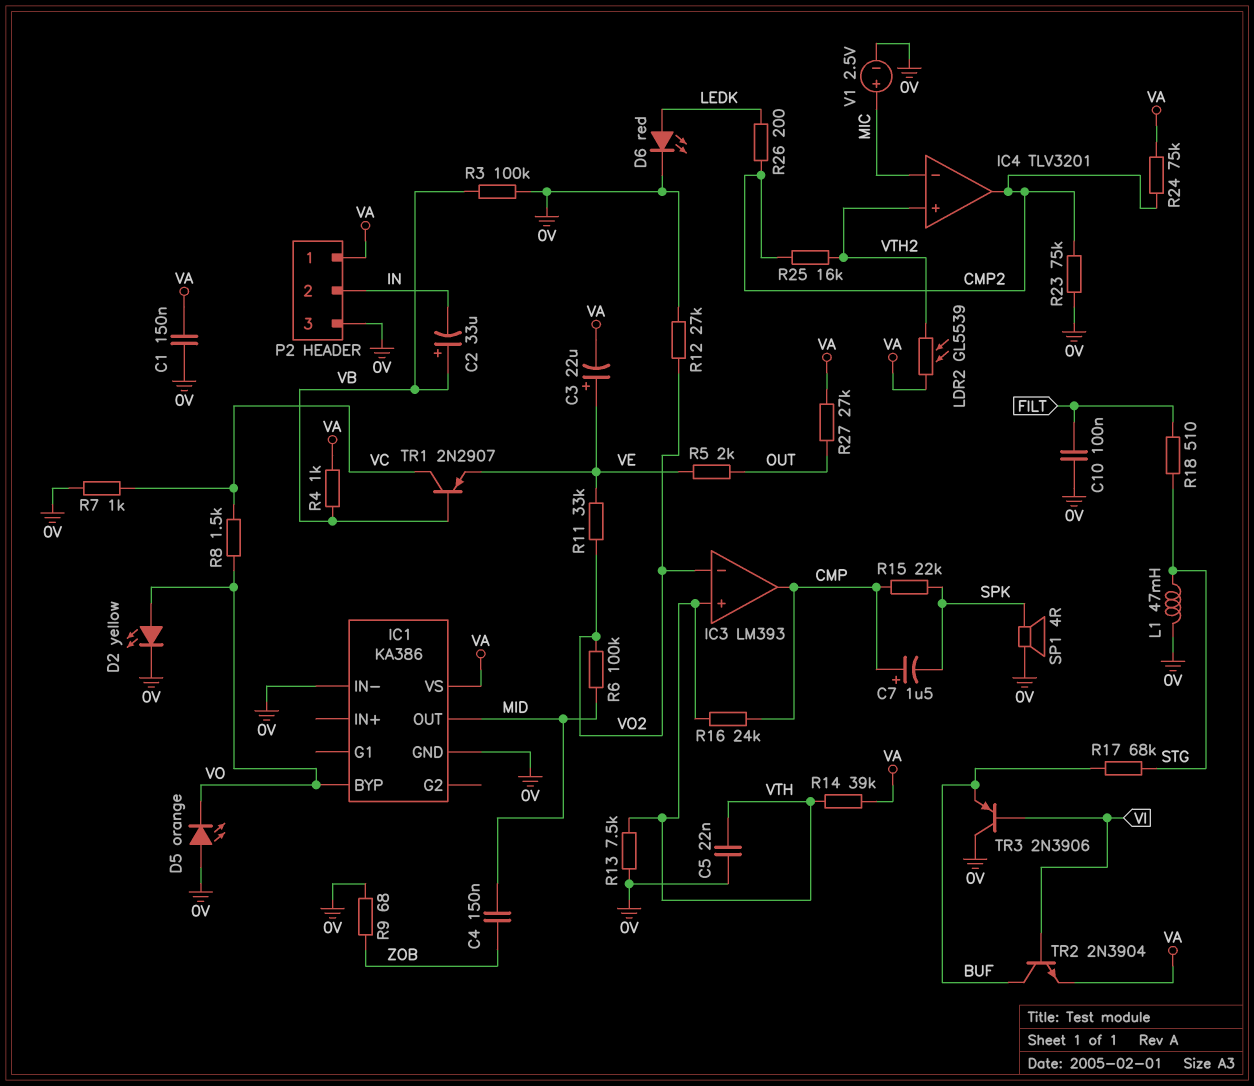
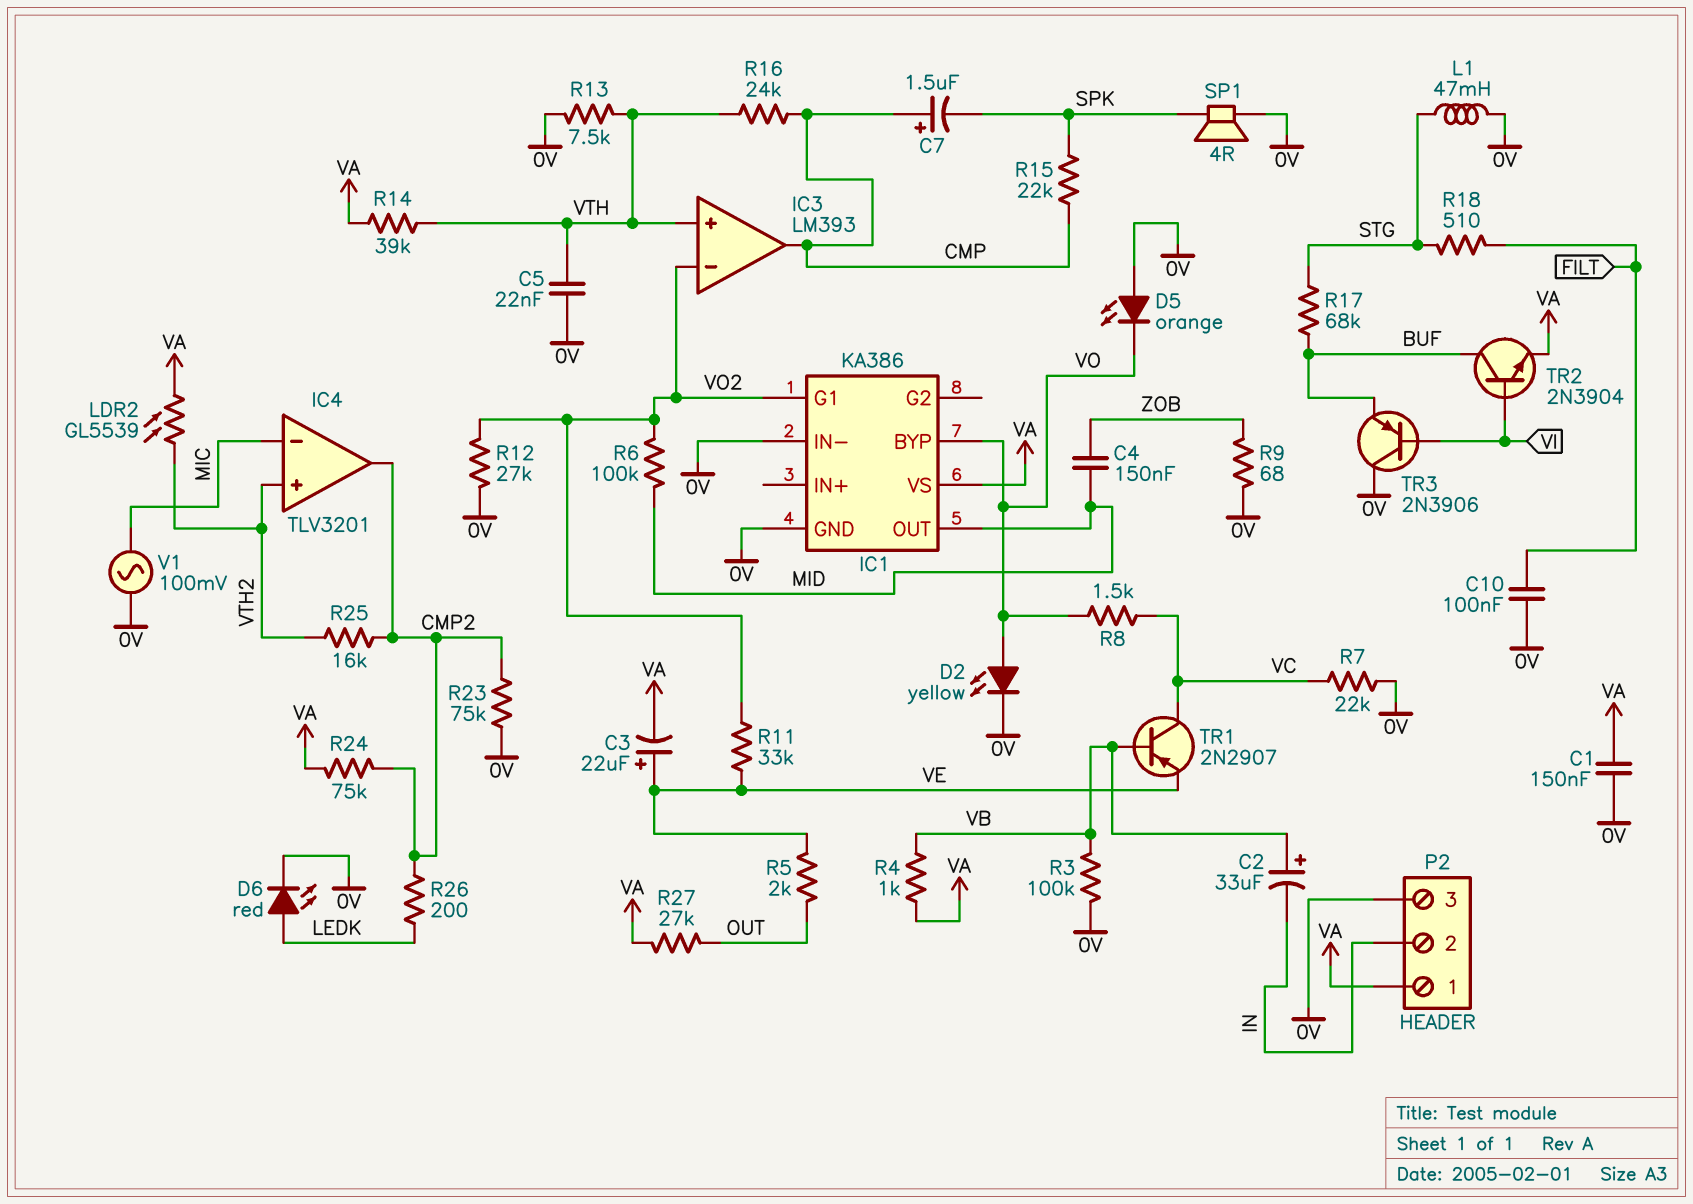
IC1 pin G1: none -> VO2
R7: 1k (0V, VC) -> 22k (0V, VC)
V1: 2.5V (plus MIC, minus 0V) -> AC 100mV (0V, MIC)

